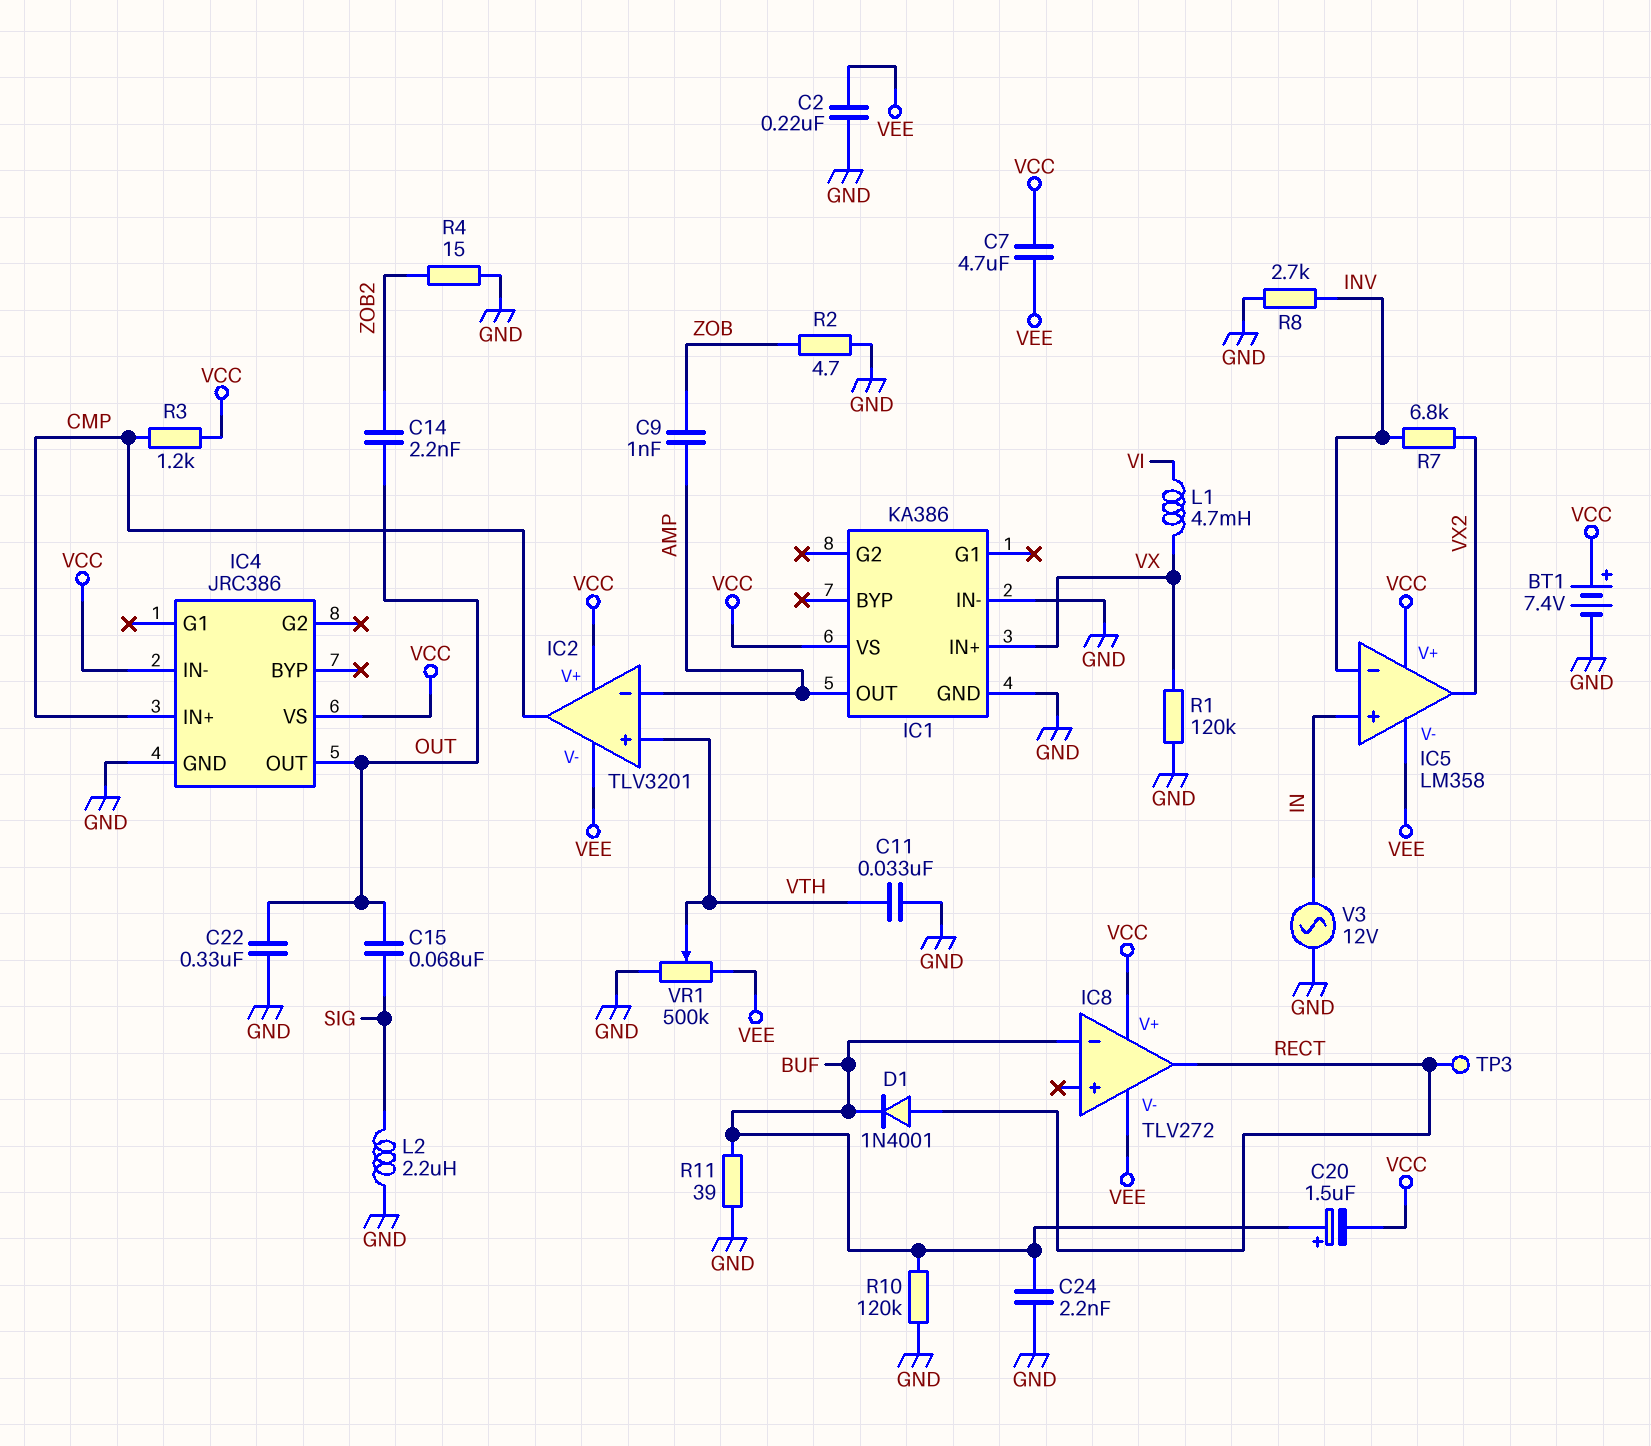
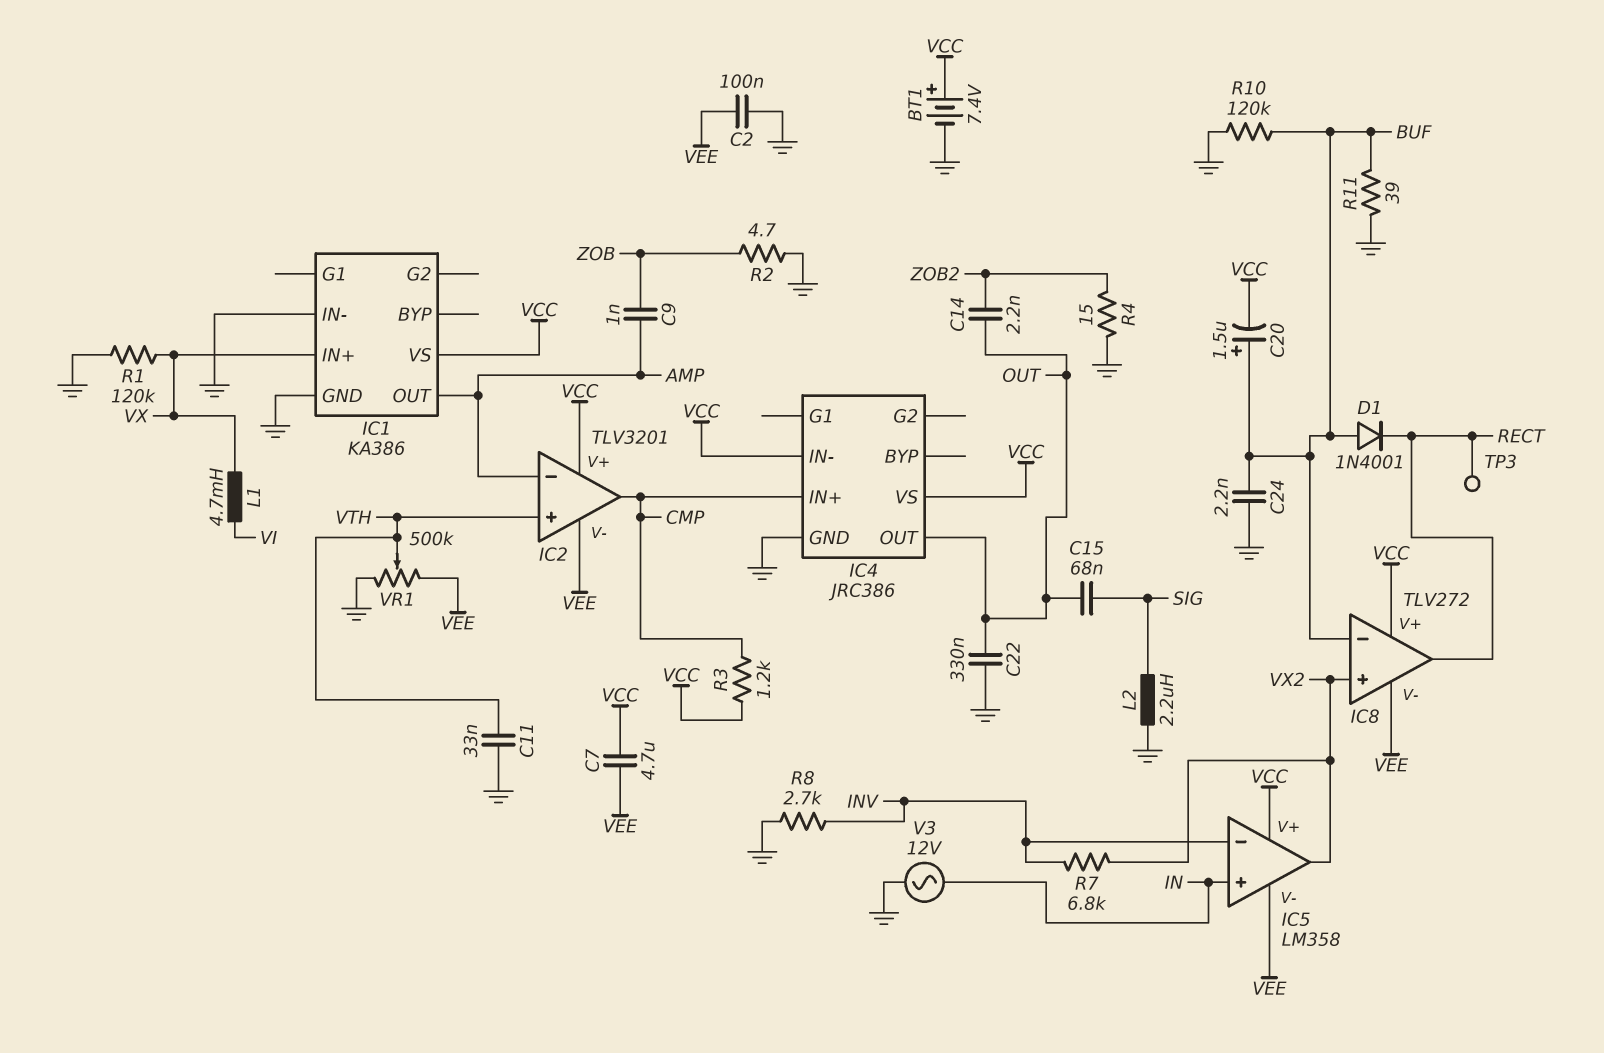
C2: 220nF (GND, VEE) -> 100nF (GND, VEE)
D1: diode 1N4001 (A RECT, K BUF) -> diode 1N4001 (A BUF, K RECT)
IC8 pin in+: none -> VX2

